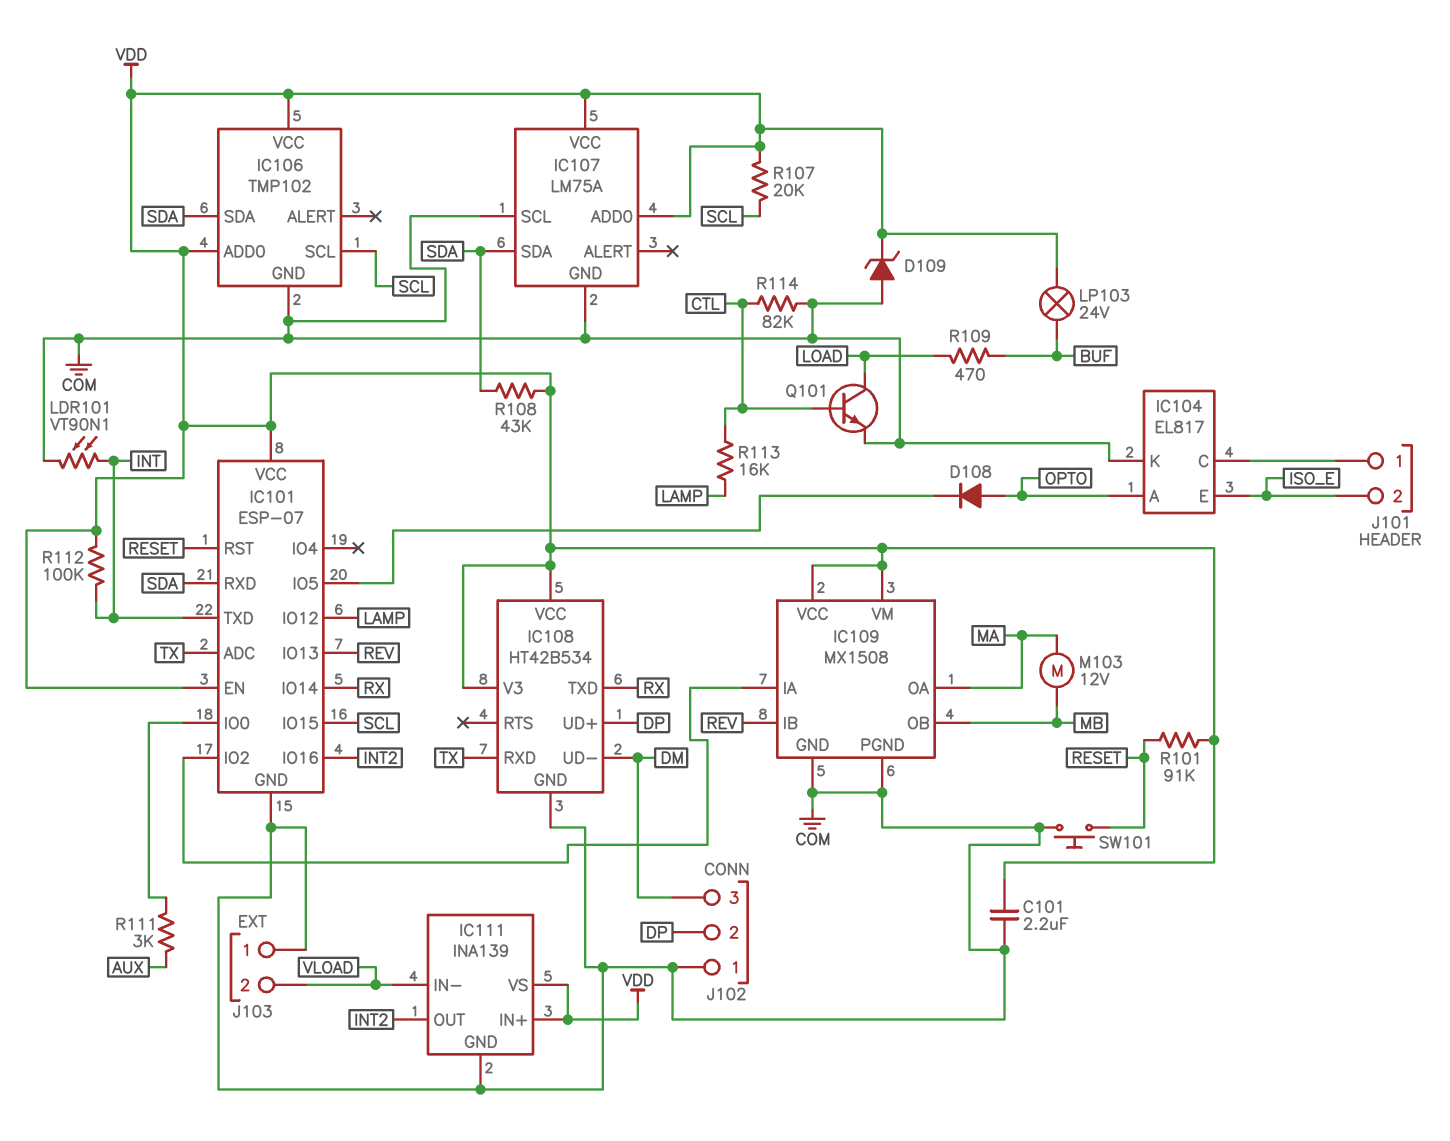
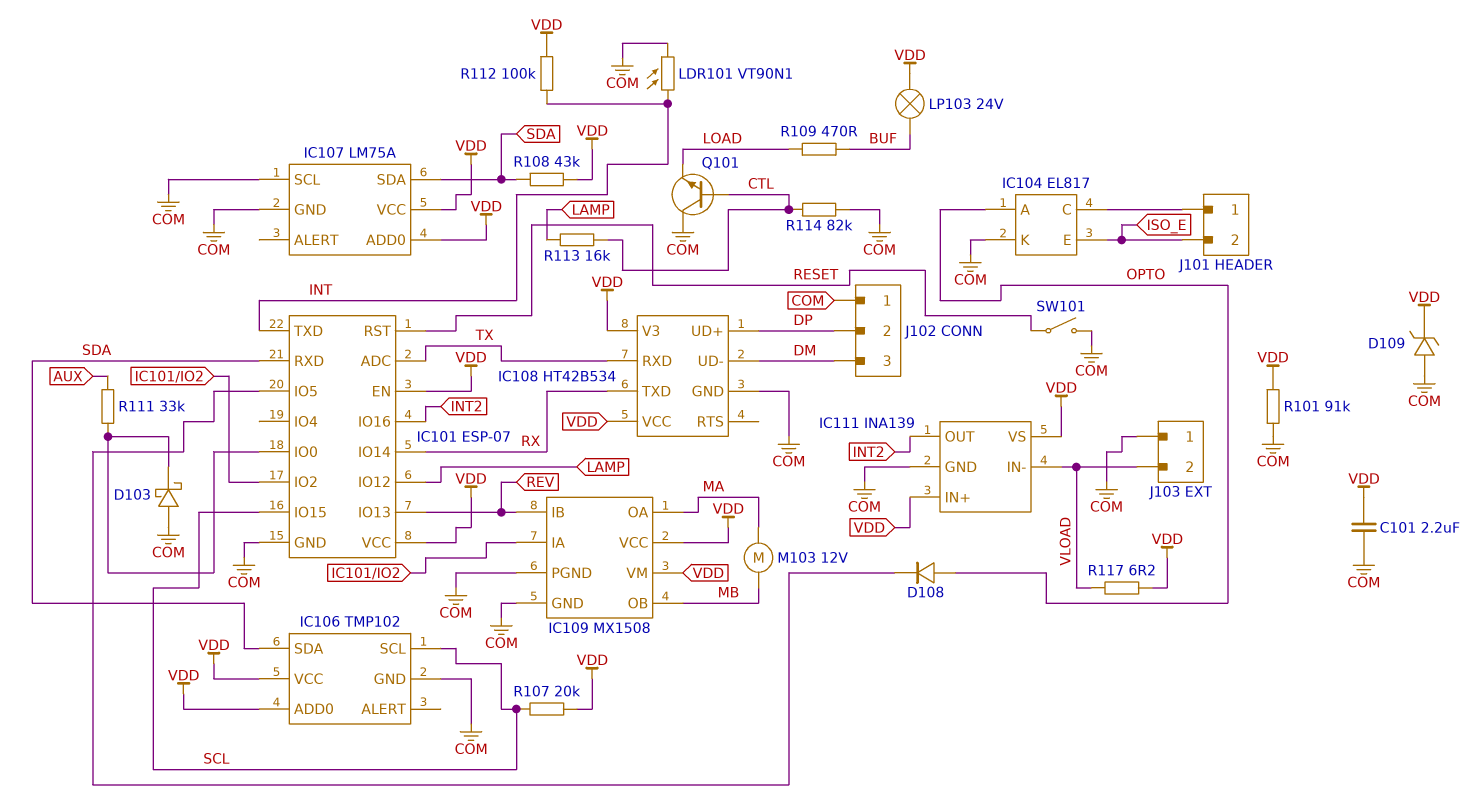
D103: none -> schottky (A COM, K IC101/IO0)
Q101: NPN (B CTL, C LOAD, E COM) -> NPN (B CTL, C COM, E LOAD)
R101: 91k (RESET, VDD) -> 91k (COM, VDD)
R111: 3k (AUX, IC101/IO0) -> 33k (AUX, IC101/IO0)
R117: none -> 6.2 (VDD, VLOAD)
SW101: button (COM, RESET) -> switch (COM, RESET)

